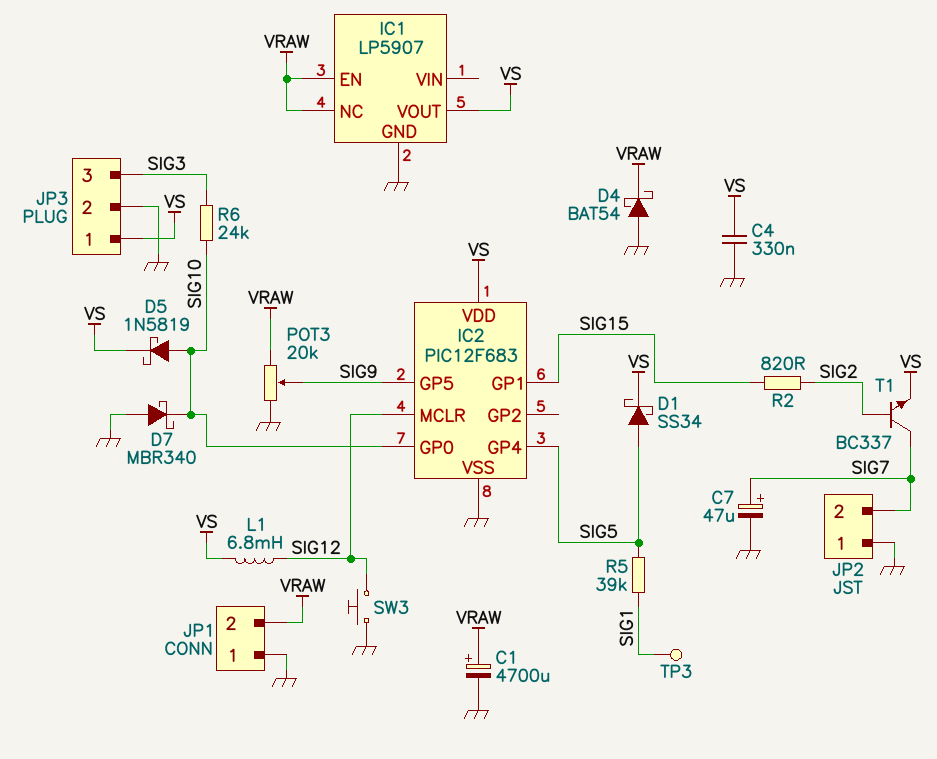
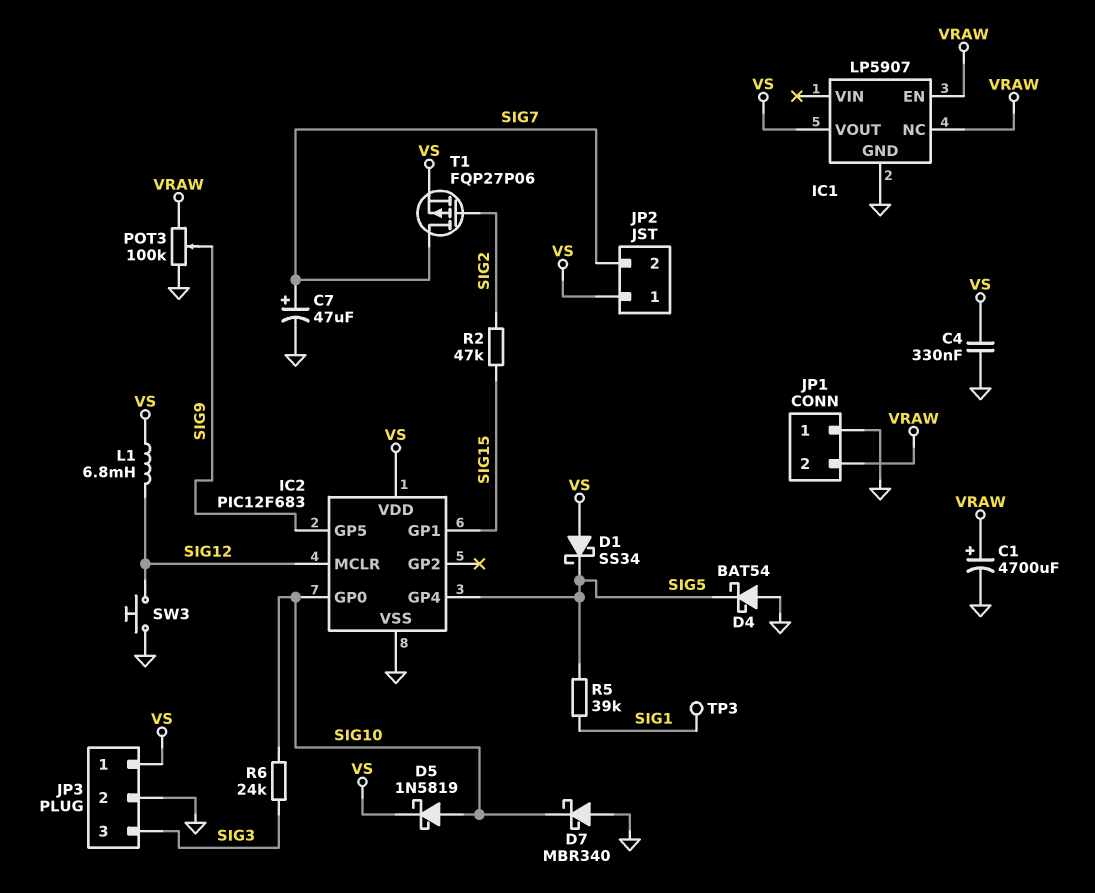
D1: schottky SS34 (A SIG5, K VS) -> schottky SS34 (A VS, K SIG5)
D4: schottky BAT54 (A GND, K VRAW) -> schottky BAT54 (A GND, K SIG5)
JP2 pin 1: GND -> VS
POT3: 20k (GND, VRAW, wiper SIG9) -> 100k (GND, VRAW, wiper SIG9)
R2: 820 (SIG2, SIG15) -> 47k (SIG2, SIG15)
T1: NPN BC337 (B SIG2, C SIG7, E VS) -> PMOS FQP27P06 (G SIG2, D SIG7, S VS)

